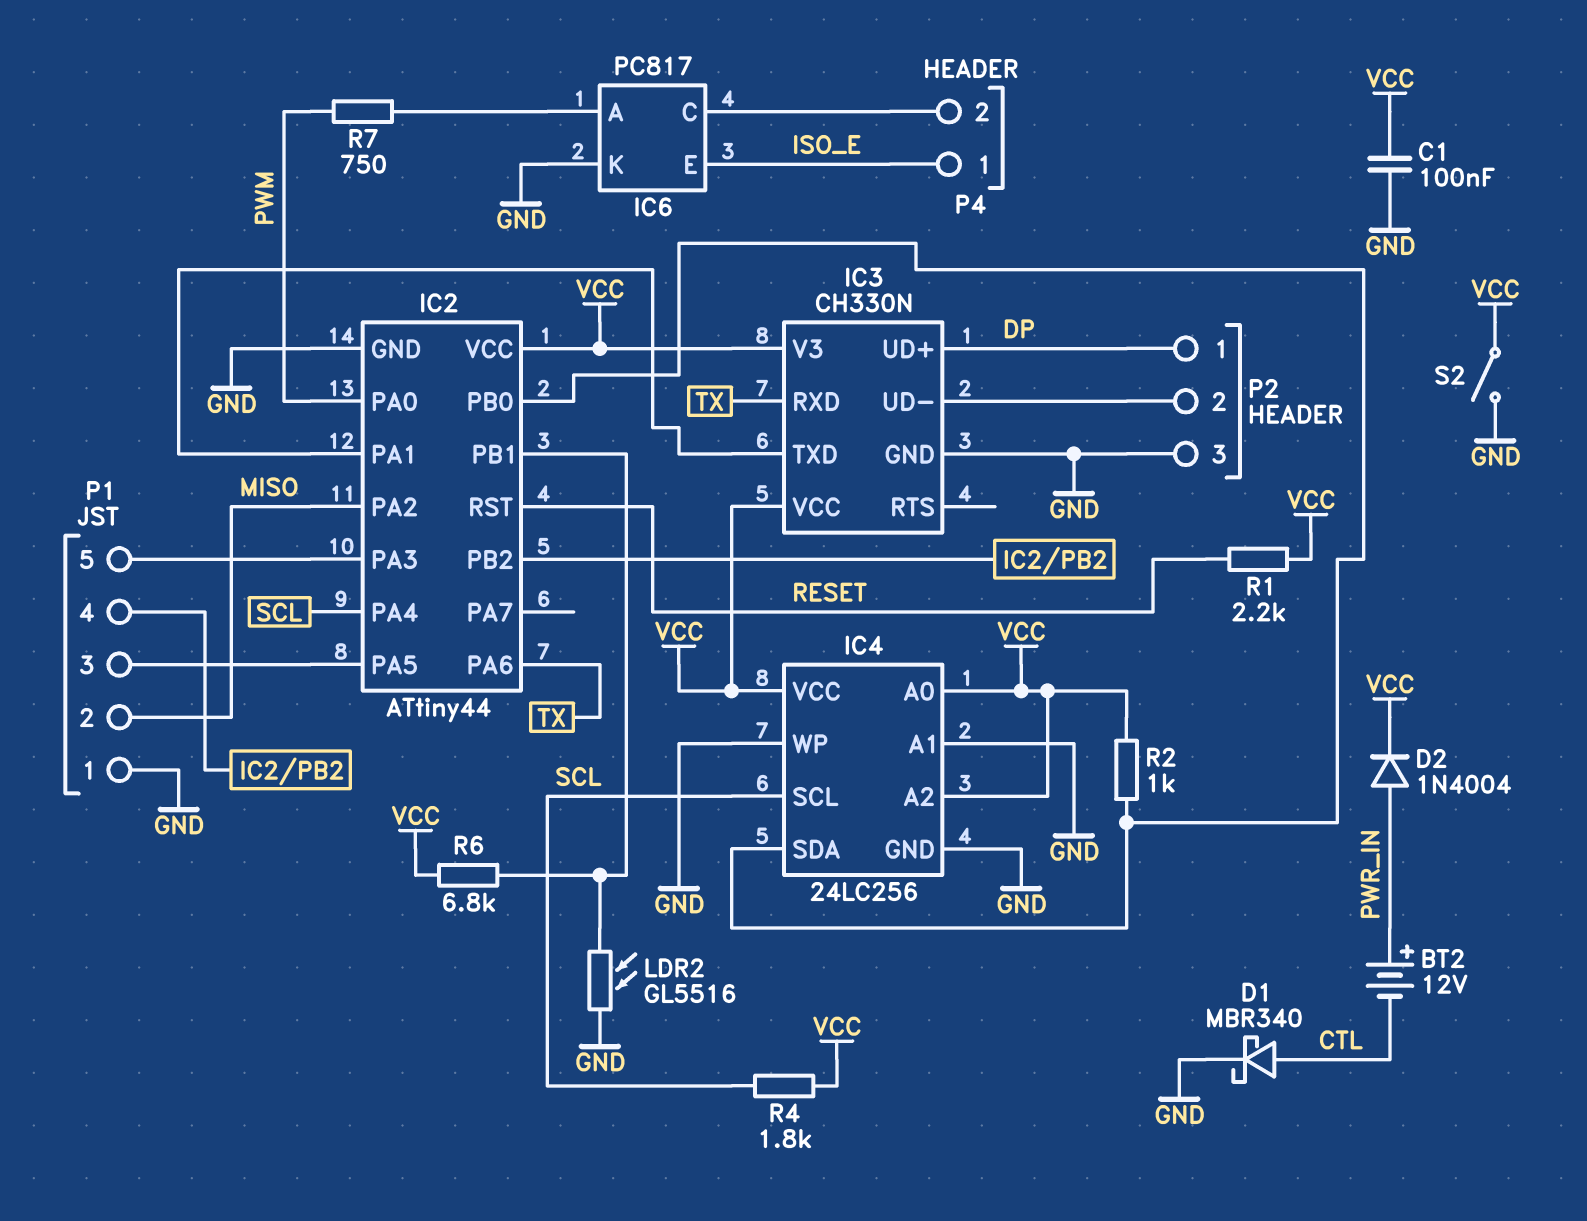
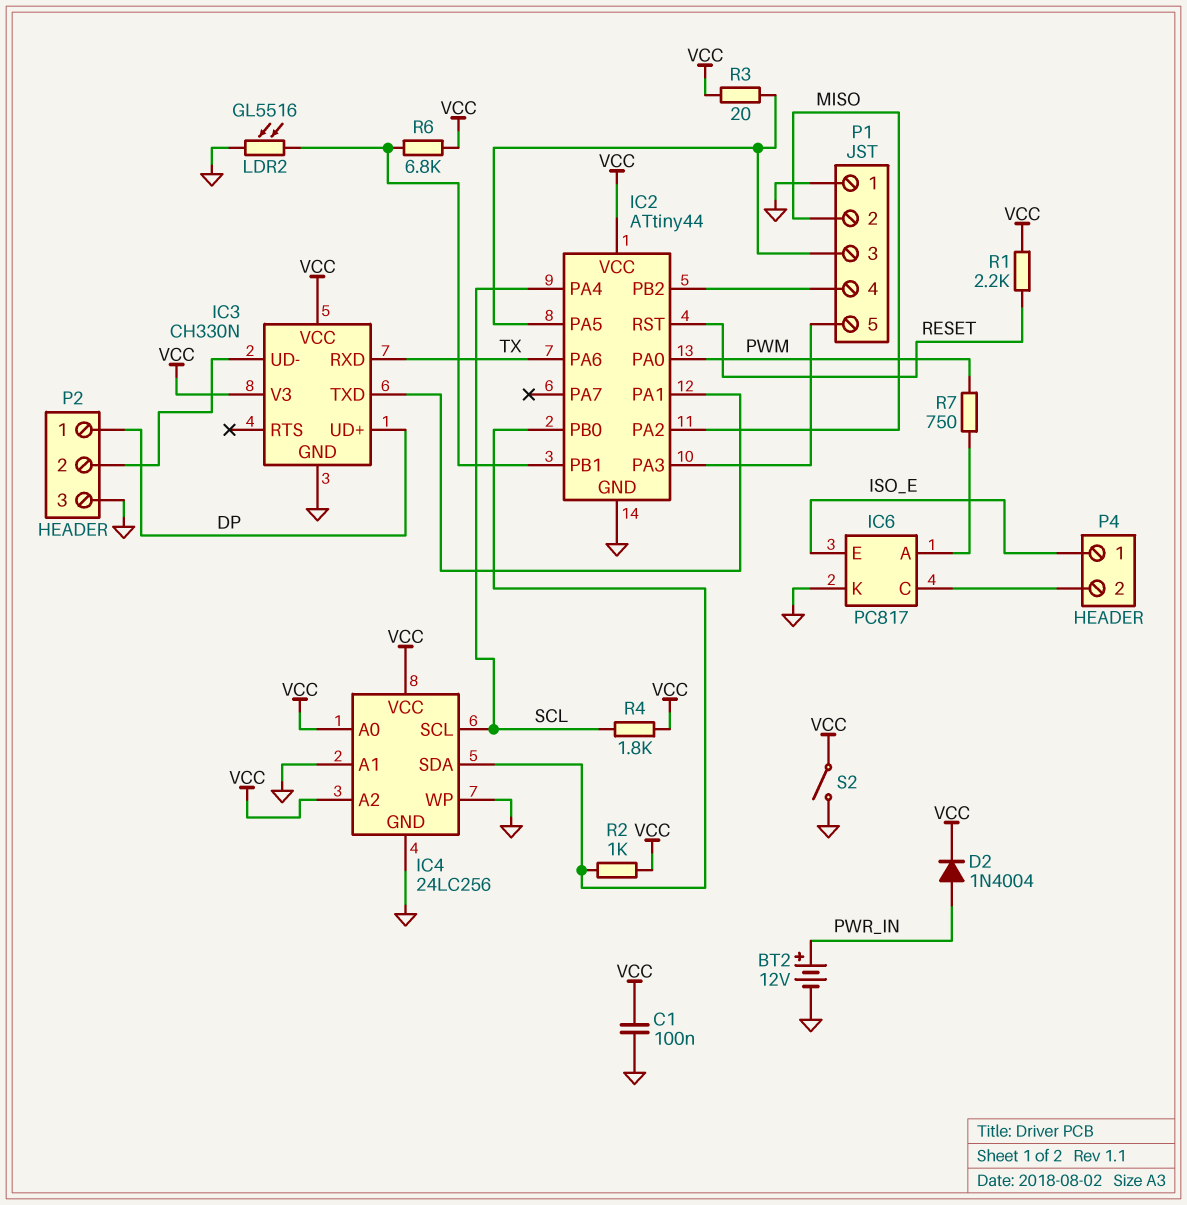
BT2: 12V (plus PWR_IN, minus CTL) -> 12V (plus PWR_IN, minus GND)
D1: schottky MBR340 (A CTL, K GND) -> none
R3: none -> 20 (IC2/PA5, VCC)

